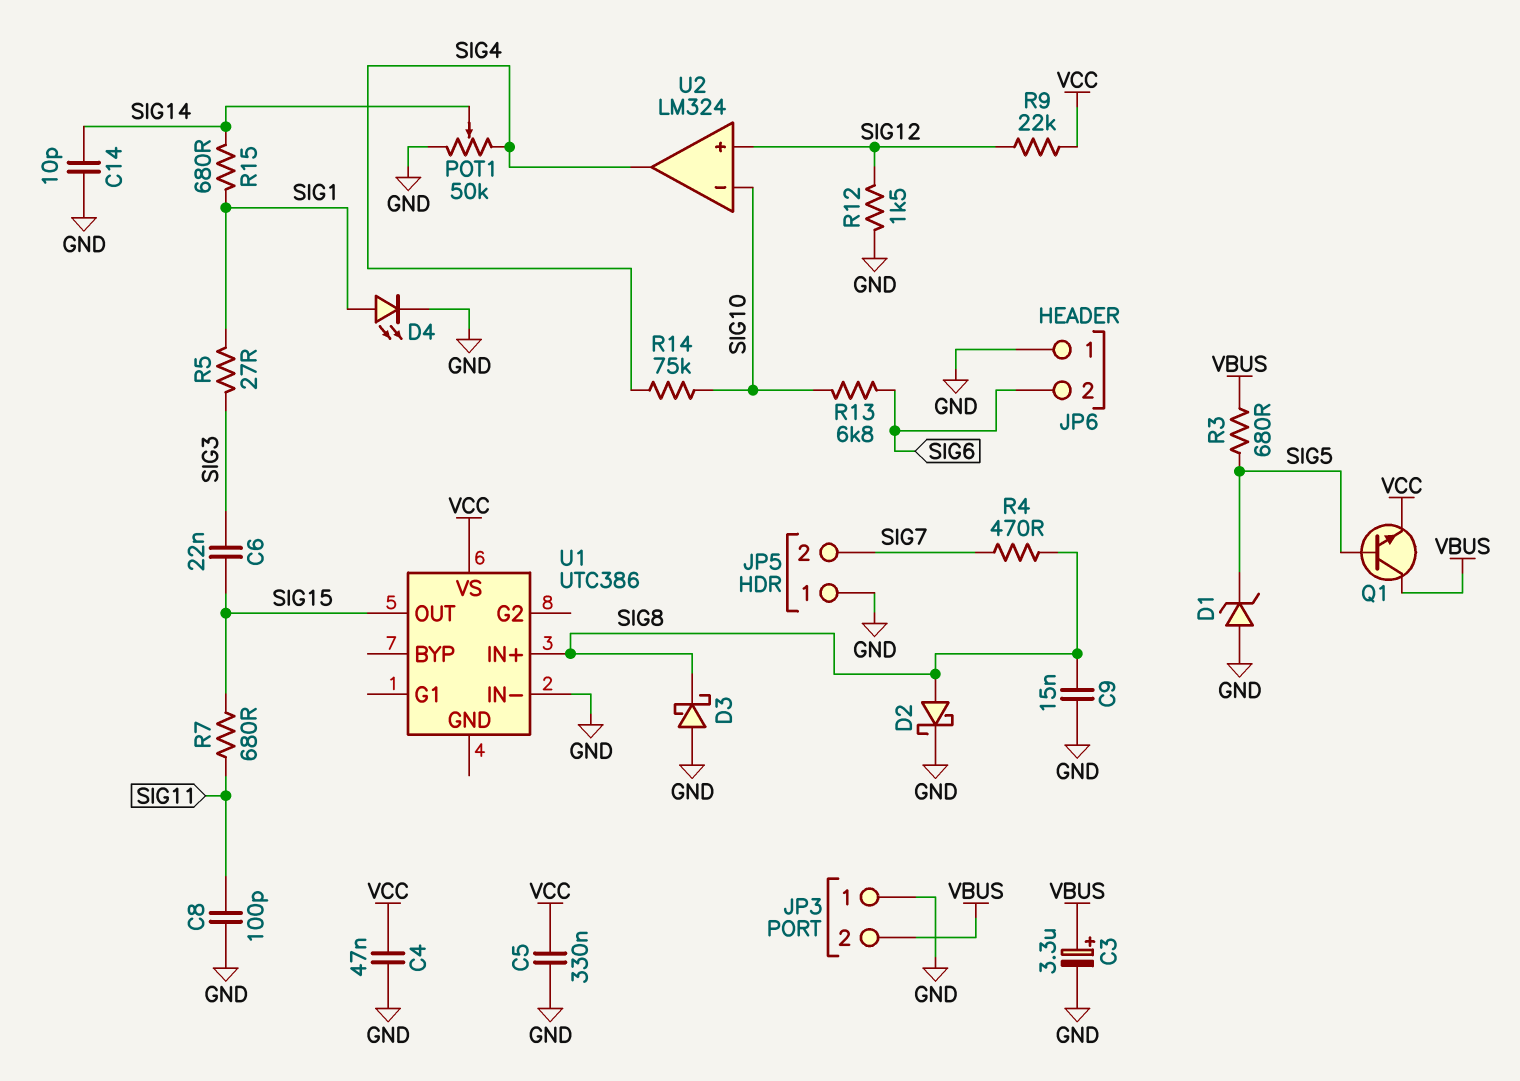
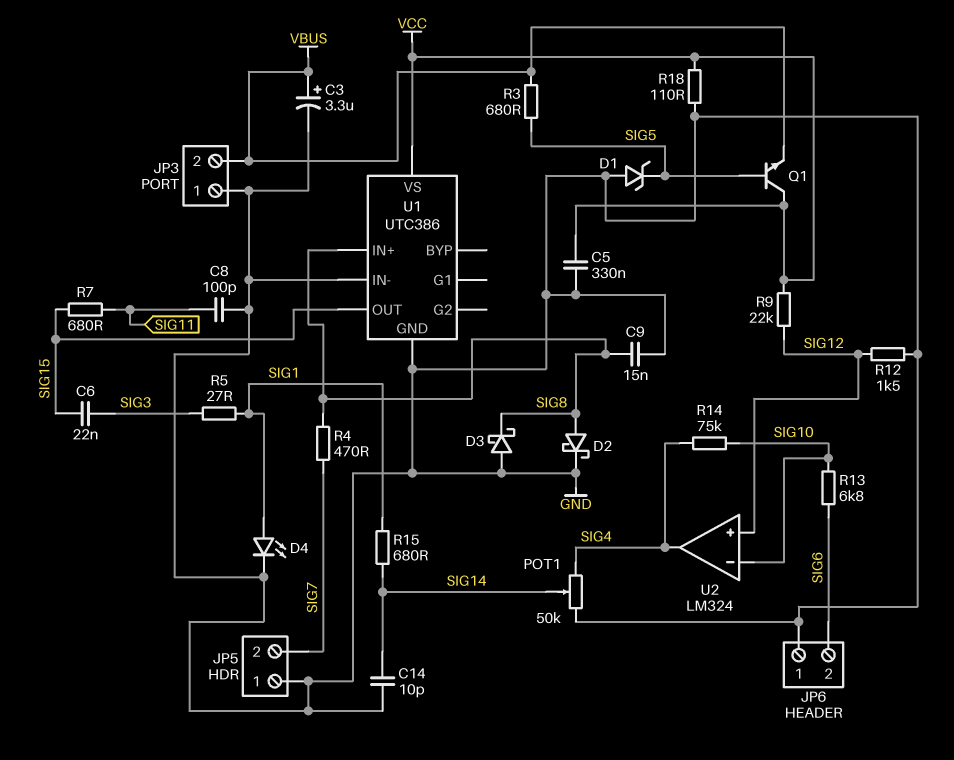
C4: 47nF (GND, VCC) -> none
Q1: NPN (B SIG5, C VBUS, E VCC) -> NPN (B SIG5, C VCC, E VBUS)
R18: none -> 110 (GND, VCC)
U1 pin GND: none -> GND

